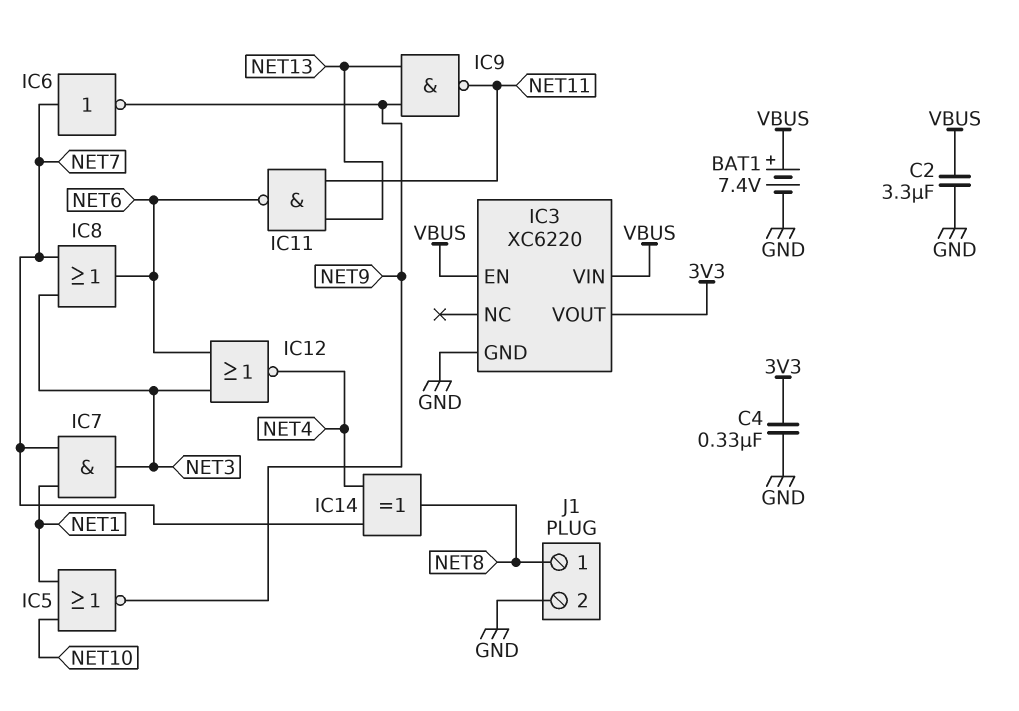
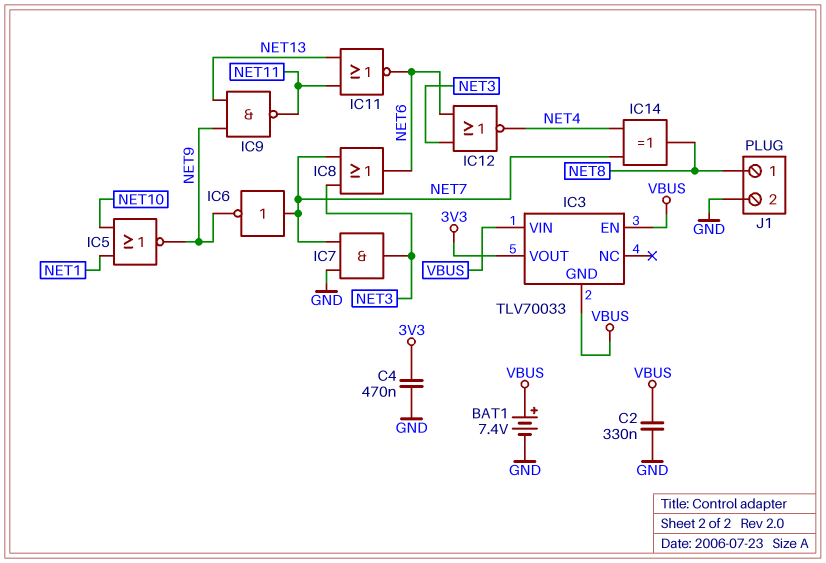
C2: 3.3uF (GND, VBUS) -> 330nF (GND, VBUS)
C4: 330nF (3V3, GND) -> 470nF (3V3, GND)
IC3: XC6220 -> TLV70033
IC3 pin GND: GND -> VBUS
IC7: AND (in NET1, in NET7, out NET3) -> AND (in GND, in NET7, out NET3)
IC11: NAND (in NET11, in NET13, out NET6) -> NOR (in NET11, in NET13, out NET6)

